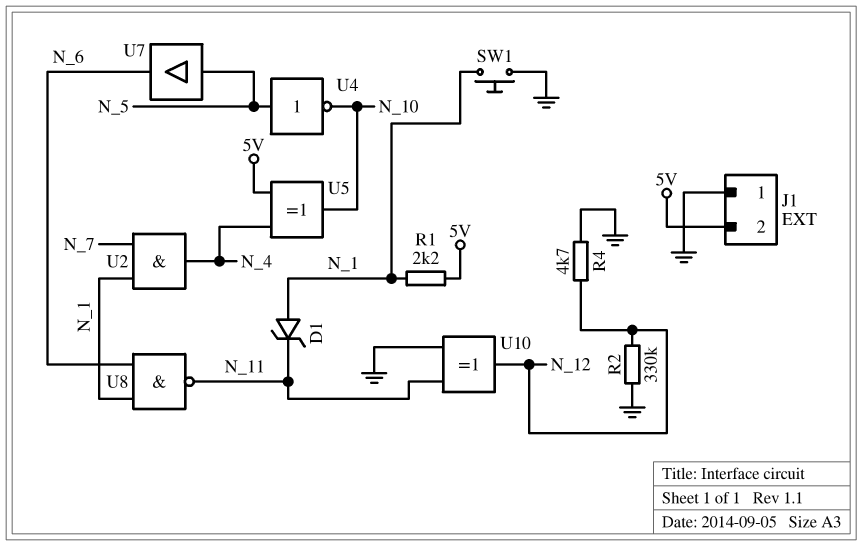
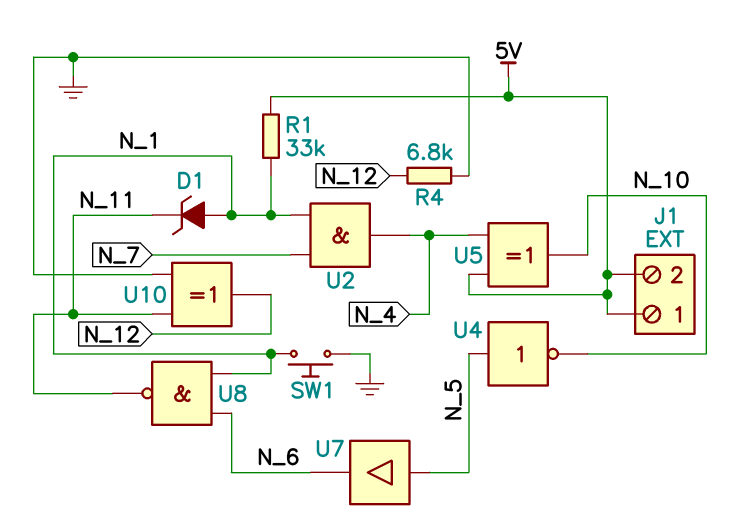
J1 pin 1: GND -> 5V
R1: 2.2k (5V, N_1) -> 33k (5V, N_1)
R2: 330k (GND, N_12) -> none
R4: 4.7k (GND, N_12) -> 6.8k (GND, N_12)

